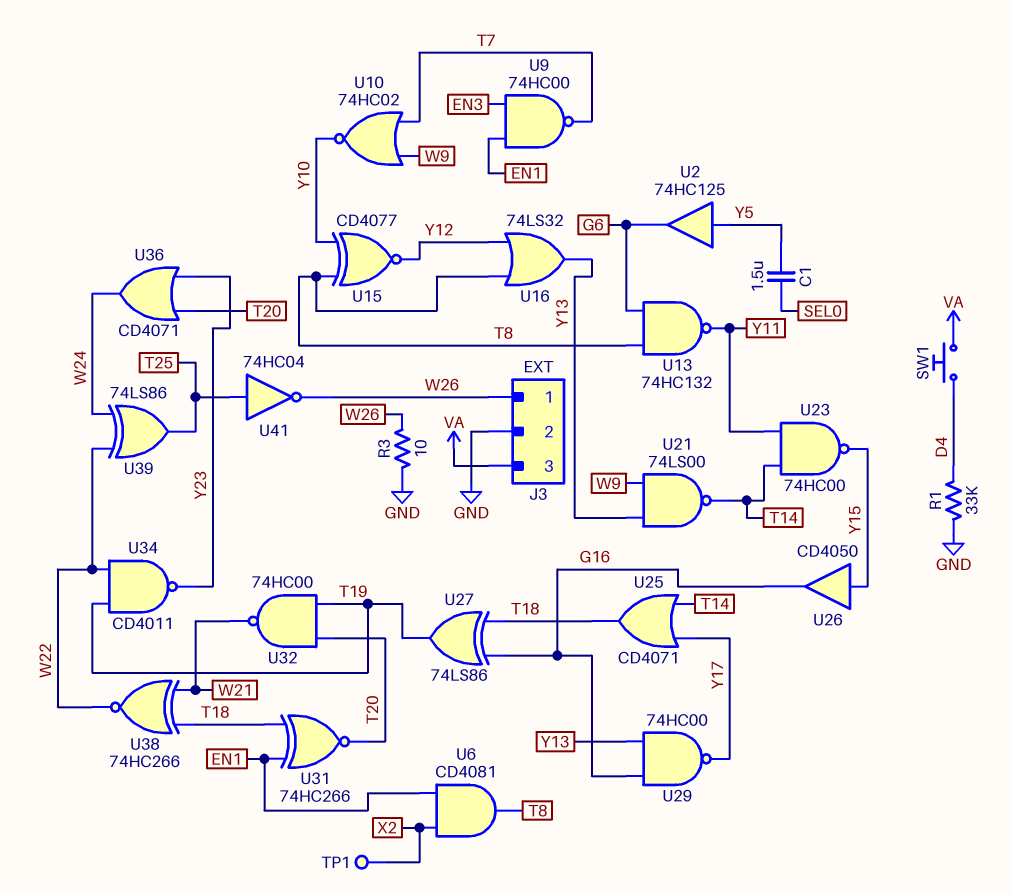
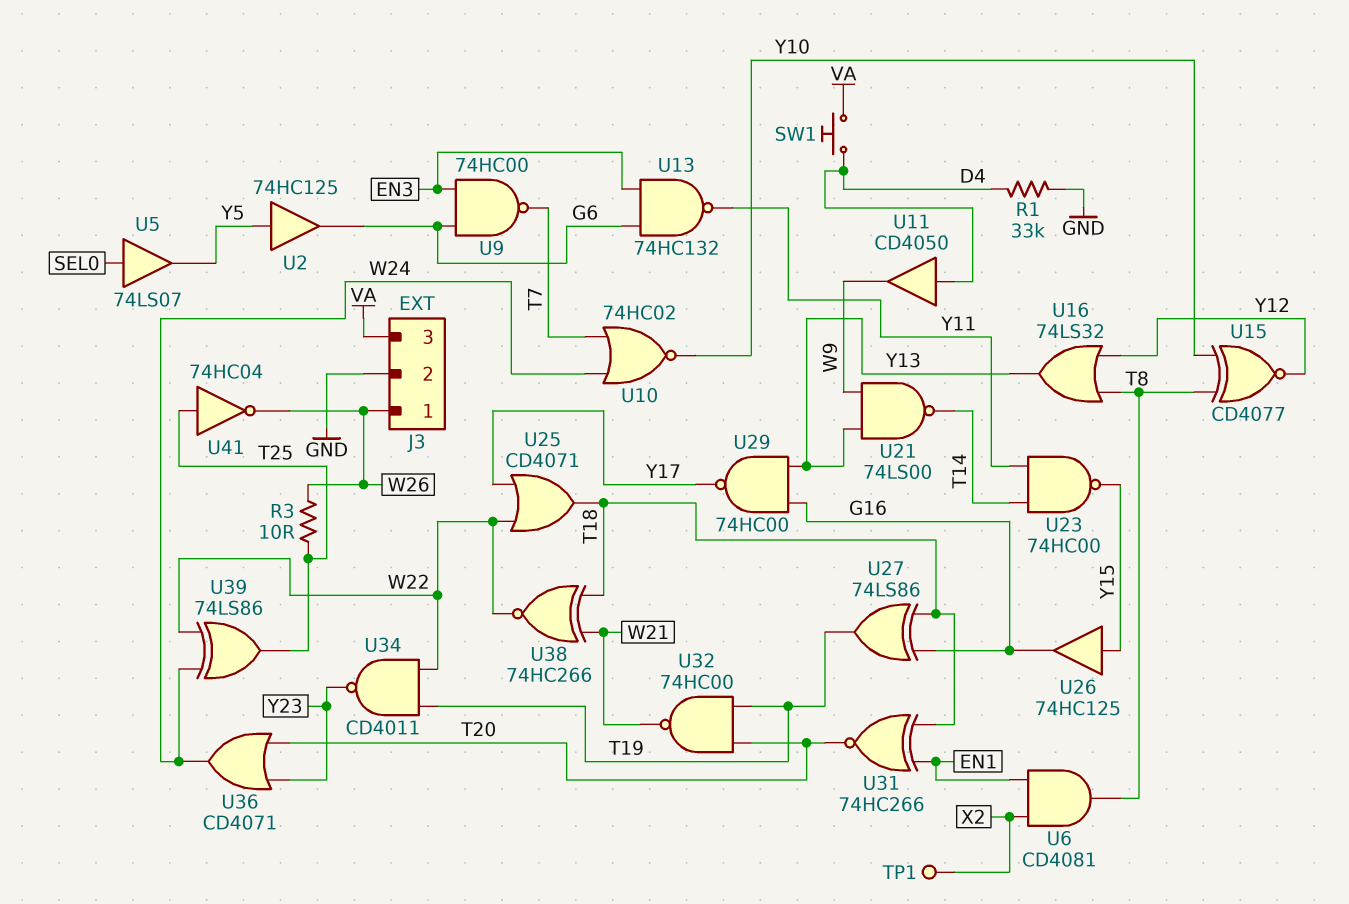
C1: 1.5uF (SEL0, Y5) -> none
R3: 10 (GND, W26) -> 10 (T25, W26)
U5: none -> buffer 74LS07 (in SEL0, out Y5)
U9: NAND 74HC00 (in EN1, in EN3, out T7) -> NAND 74HC00 (in EN3, in G6, out T7)
U10: NOR 74HC02 (in T7, in W9, out Y10) -> NOR 74HC02 (in T7, in W24, out Y10)
U11: none -> buffer CD4050 (in D4, out W9)
U13: NAND 74HC132 (in G6, in T8, out Y11) -> NAND 74HC132 (in EN3, in G6, out Y11)
U25: OR CD4071 (in T14, in Y17, out T18) -> OR CD4071 (in W22, in Y17, out T18)
U26: buffer CD4050 (in Y15, out G16) -> buffer 74HC125 (in Y15, out G16)

